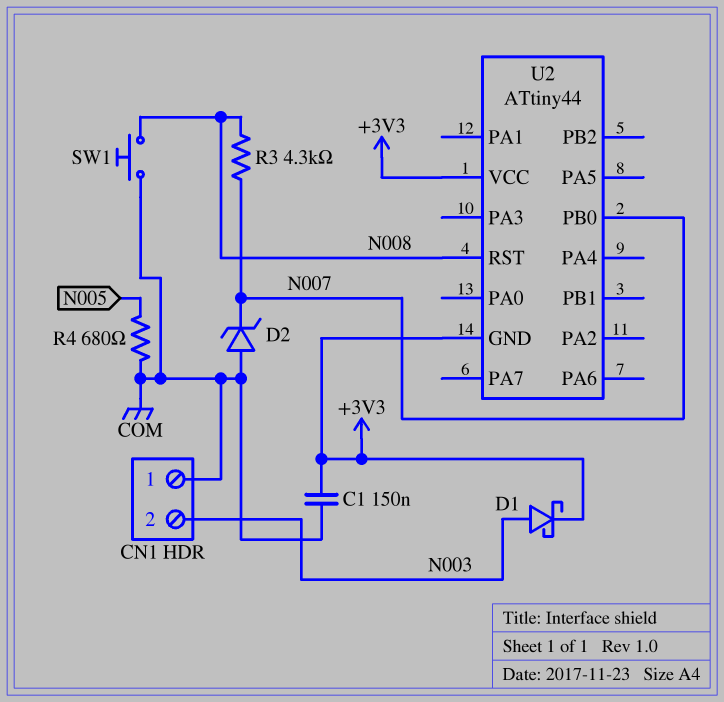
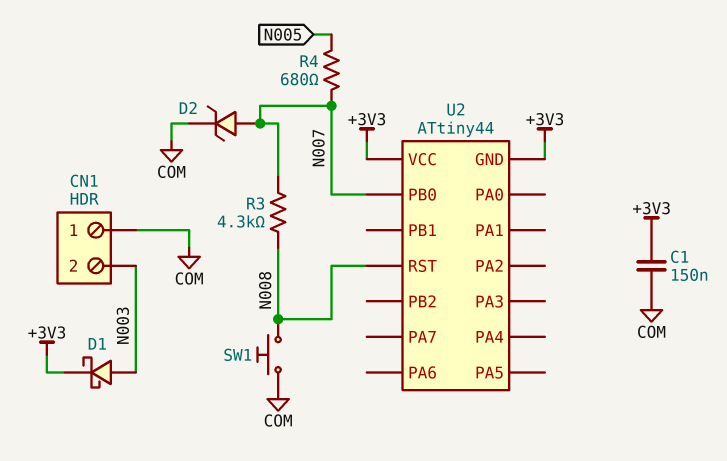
D2: zener (A COM, K N007) -> zener (A N007, K COM)
R4: 680 (COM, N005) -> 680 (N005, N007)

